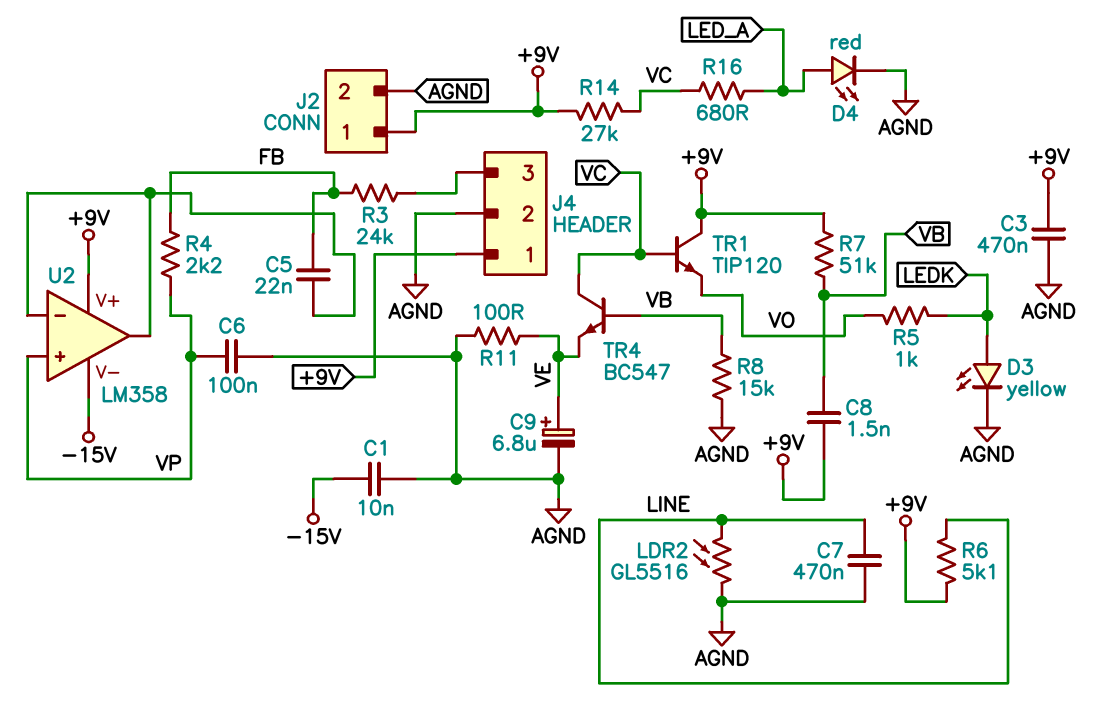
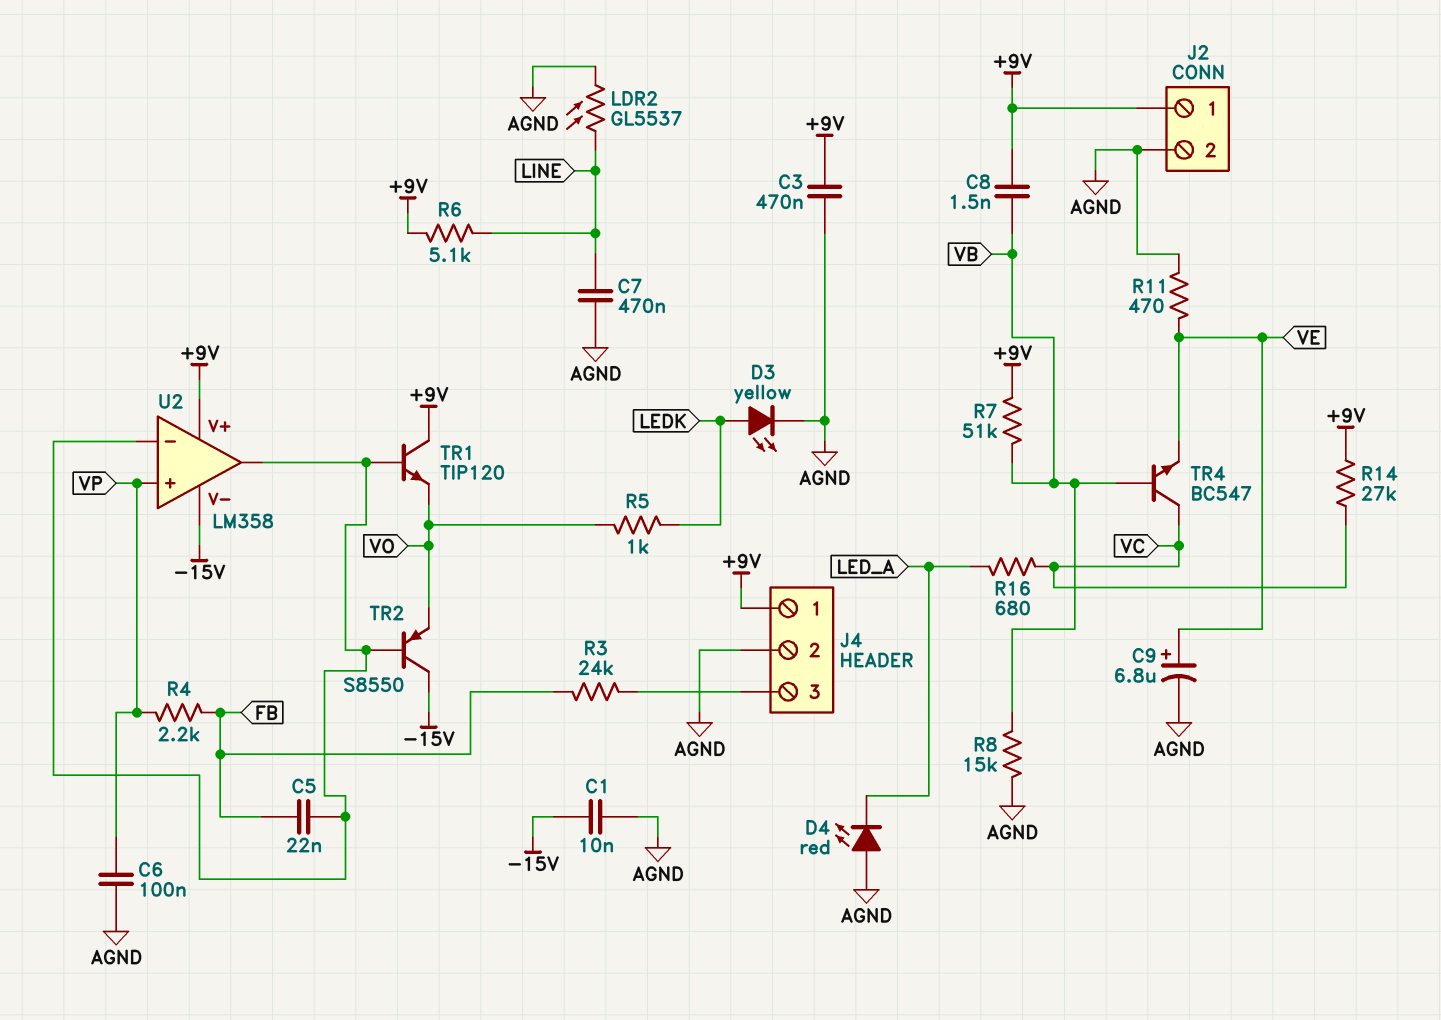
D4: LED red (A LED_A, K AGND) -> LED red (A AGND, K LED_A)
LDR2: GL5516 (AGND, LINE) -> GL5537 (AGND, LINE)
R11: 100 (AGND, VE) -> 470 (AGND, VE)
TR1: NPN TIP120 (B VC, C +9V, E VO) -> NPN TIP120 (B U2/in-, C +9V, E VO)
TR2: none -> PNP S8550 (B U2/in-, C -15V, E VO)

